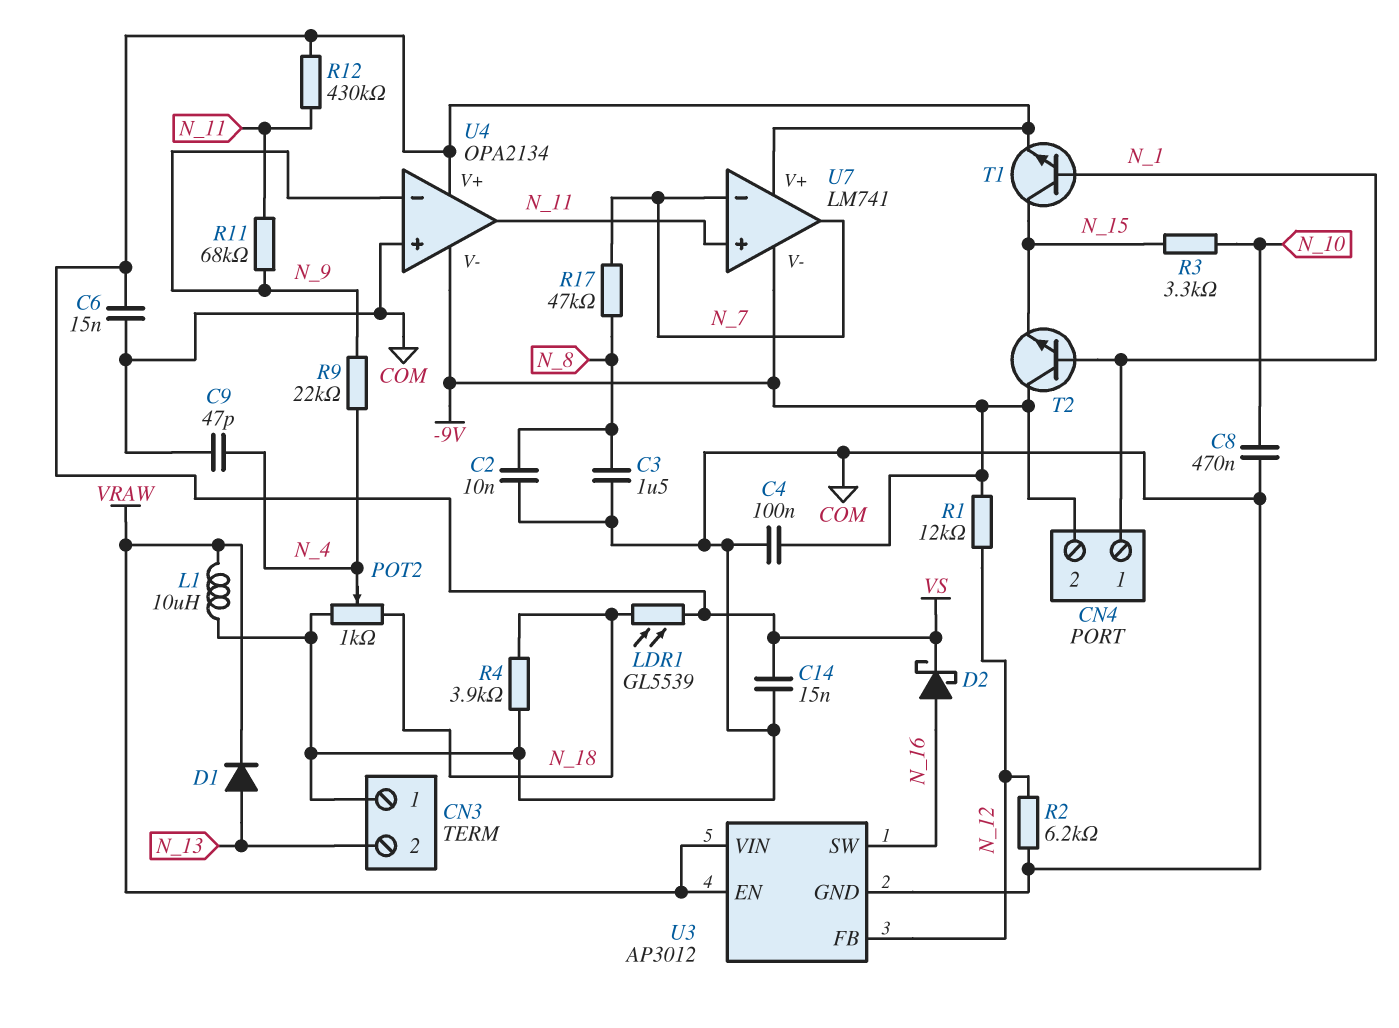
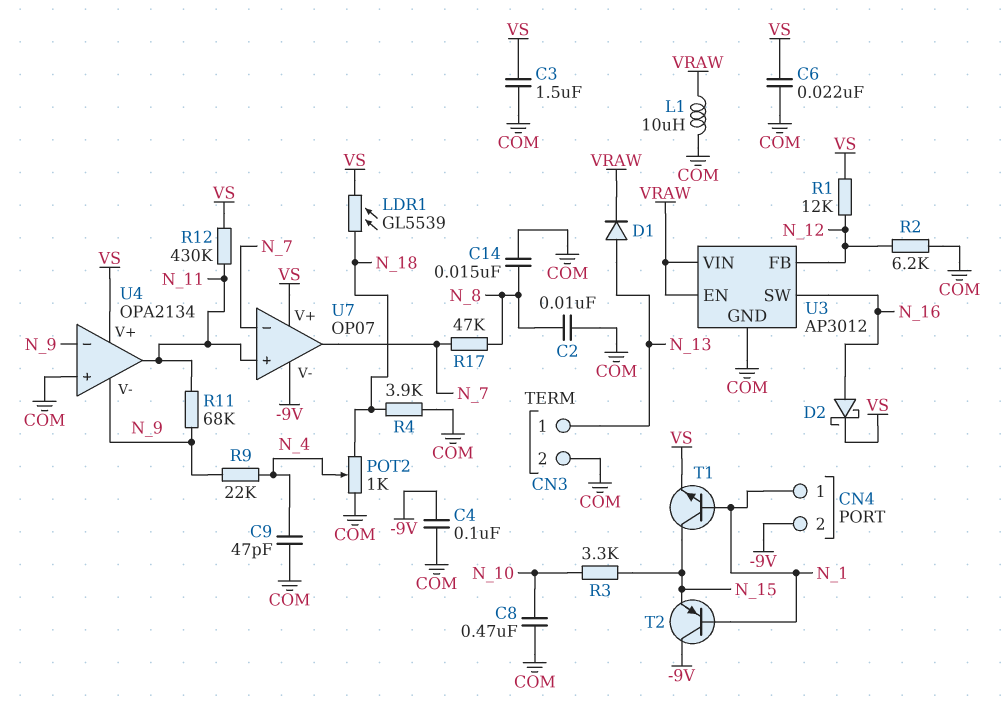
C3: 1.5uF (COM, N_8) -> 1.5uF (COM, VS)
C6: 15nF (COM, VS) -> 22nF (COM, VS)
C14: 15nF (COM, VS) -> 15nF (COM, N_8)
CN3 pin 1: COM -> N_13
CN3 pin 2: N_13 -> COM
R1: 12k (-9V, N_12) -> 12k (N_12, VS)
T2: NPN (B N_1, C -9V, E N_15) -> PNP (B N_1, C -9V, E N_15)
U4 pin V-: -9V -> N_9
U7: LM741 -> OP07

